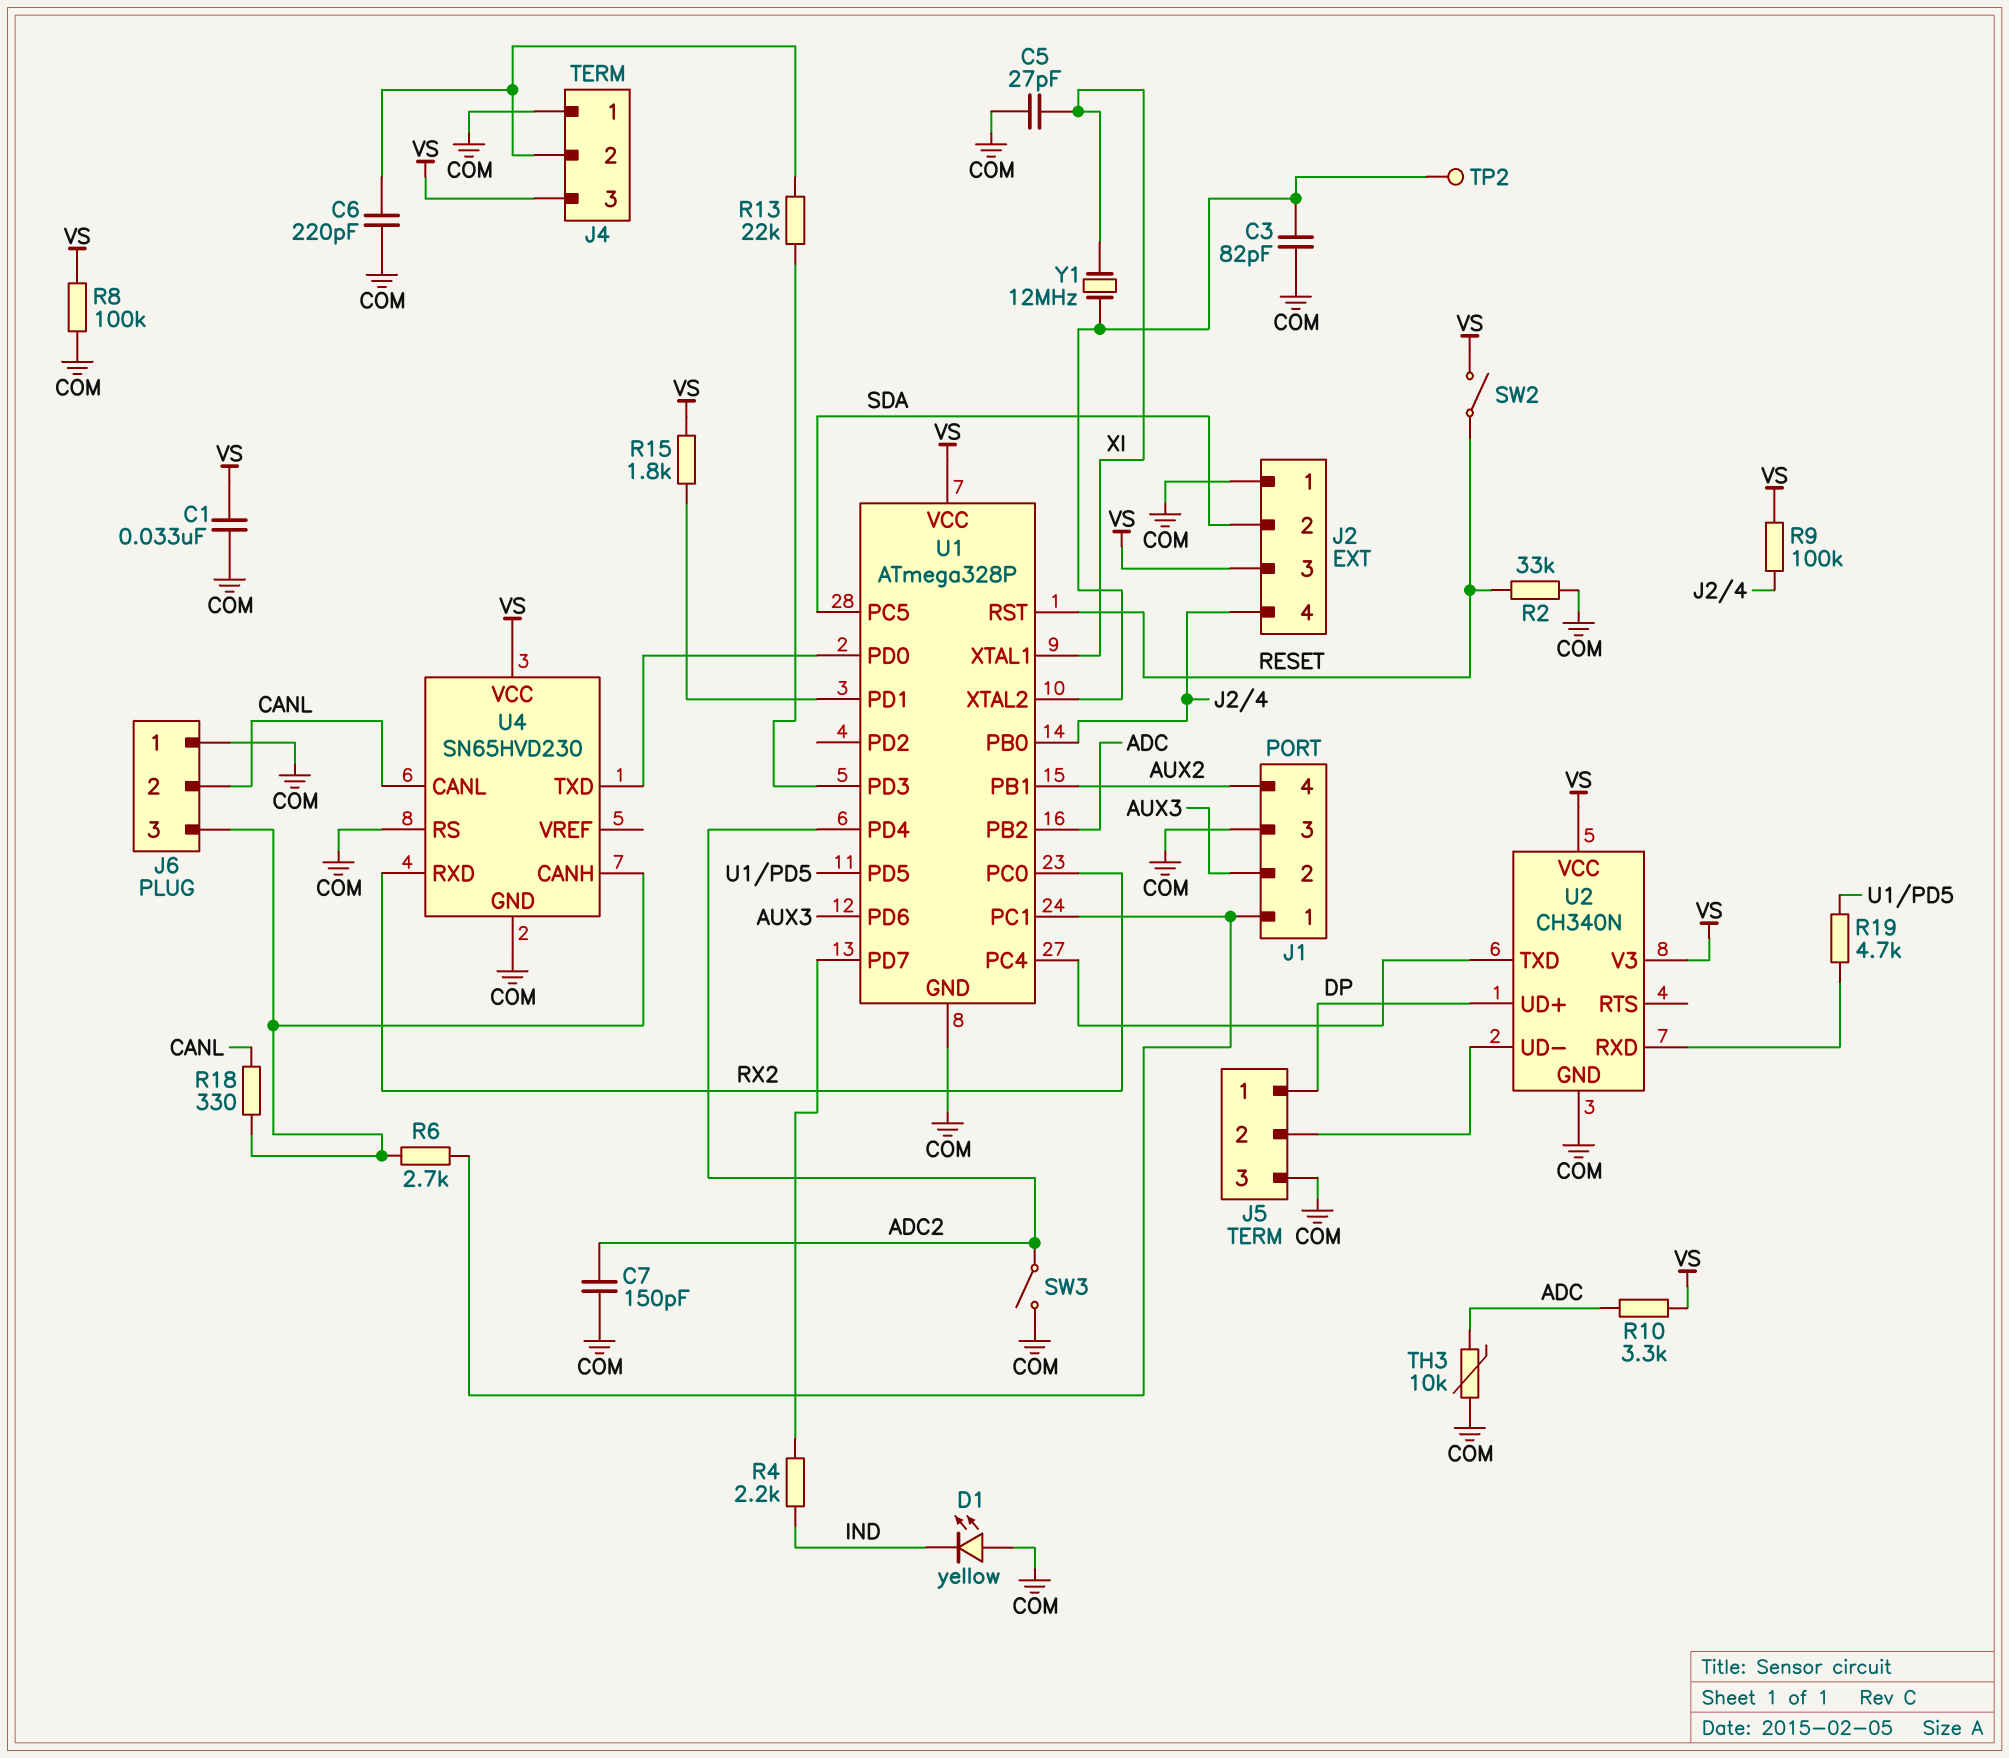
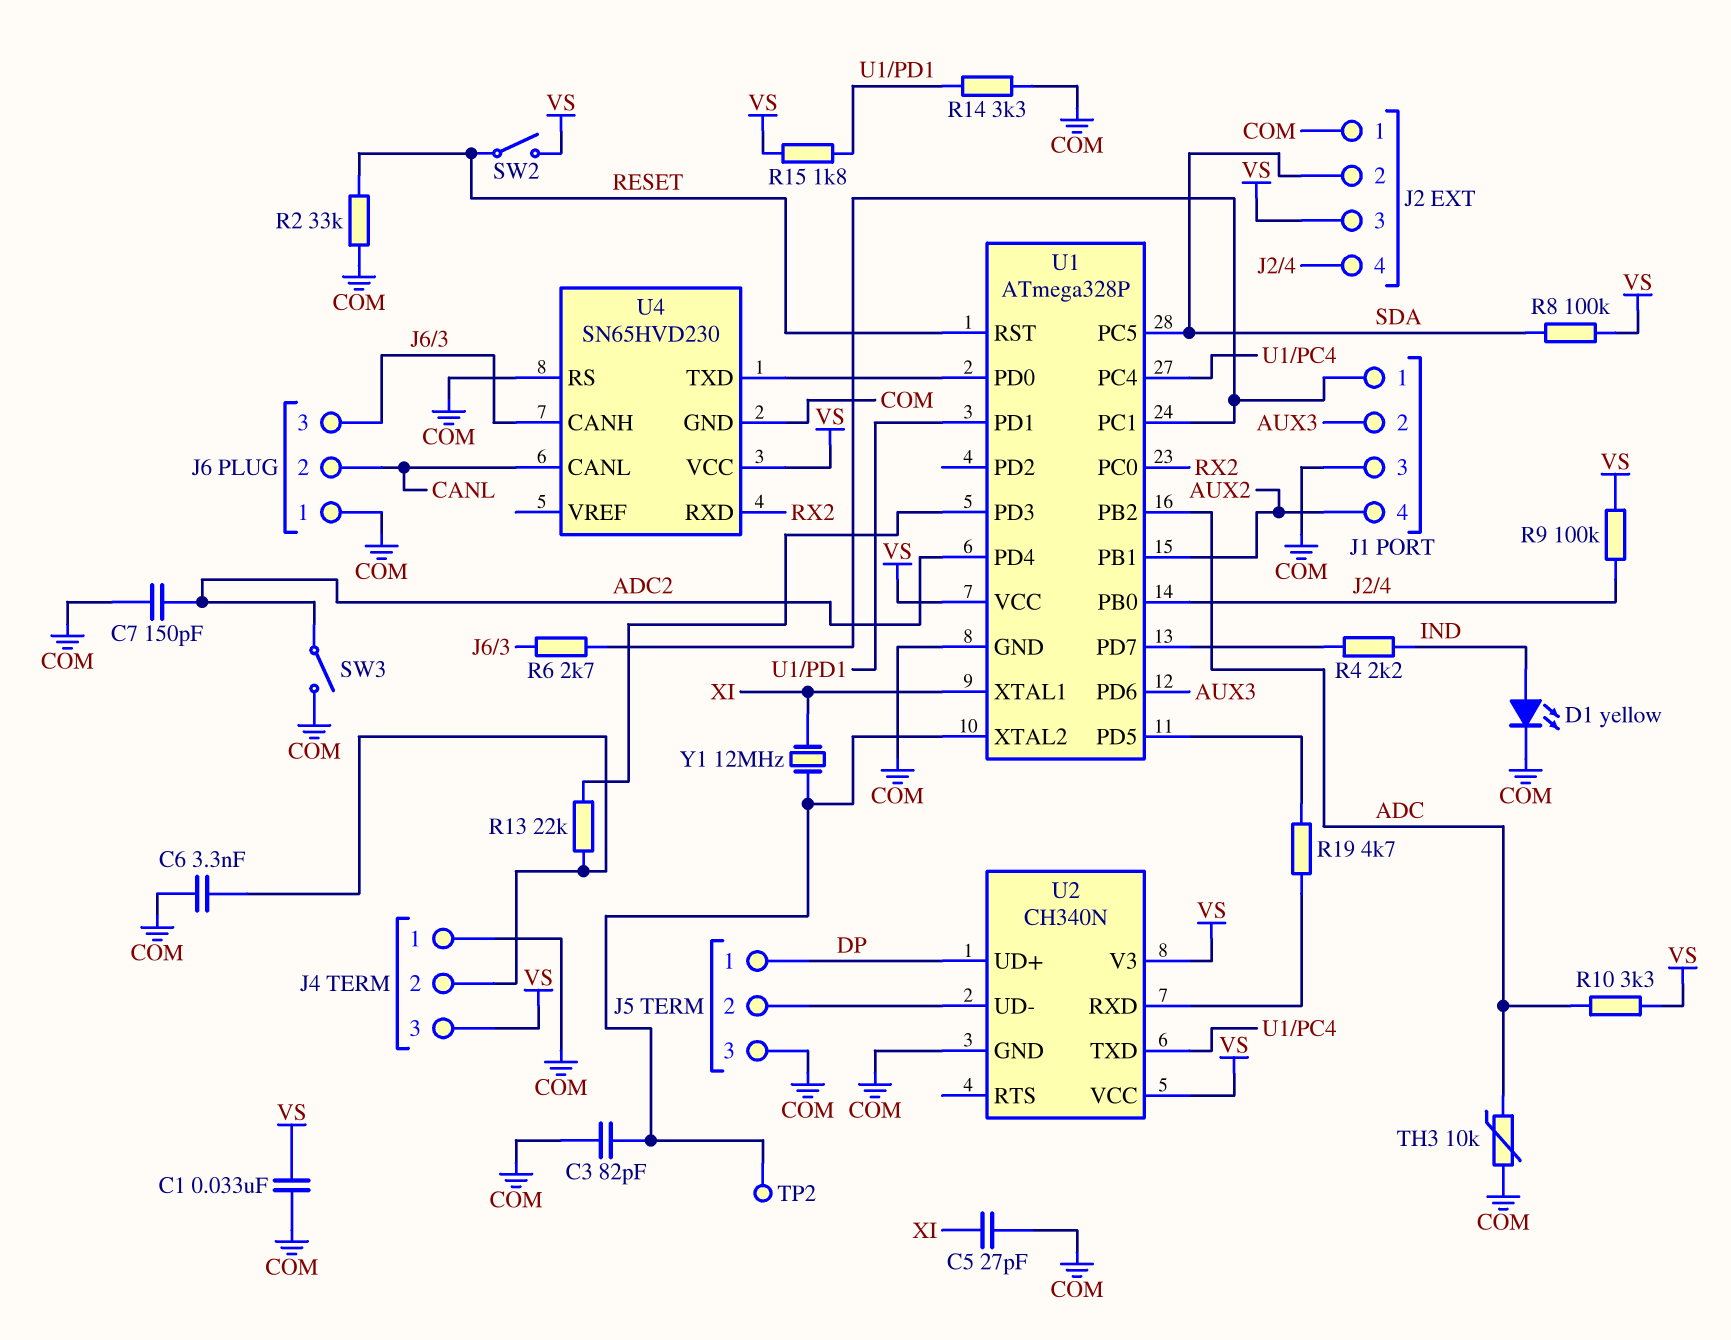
C6: 220pF (COM, J4/2) -> 3.3nF (COM, J4/2)
D1: LED yellow (A COM, K IND) -> LED yellow (A IND, K COM)
R8: 100k (COM, VS) -> 100k (SDA, VS)
R14: none -> 3.3k (COM, U1/PD1)
R18: 330 (CANL, J6/3) -> none

